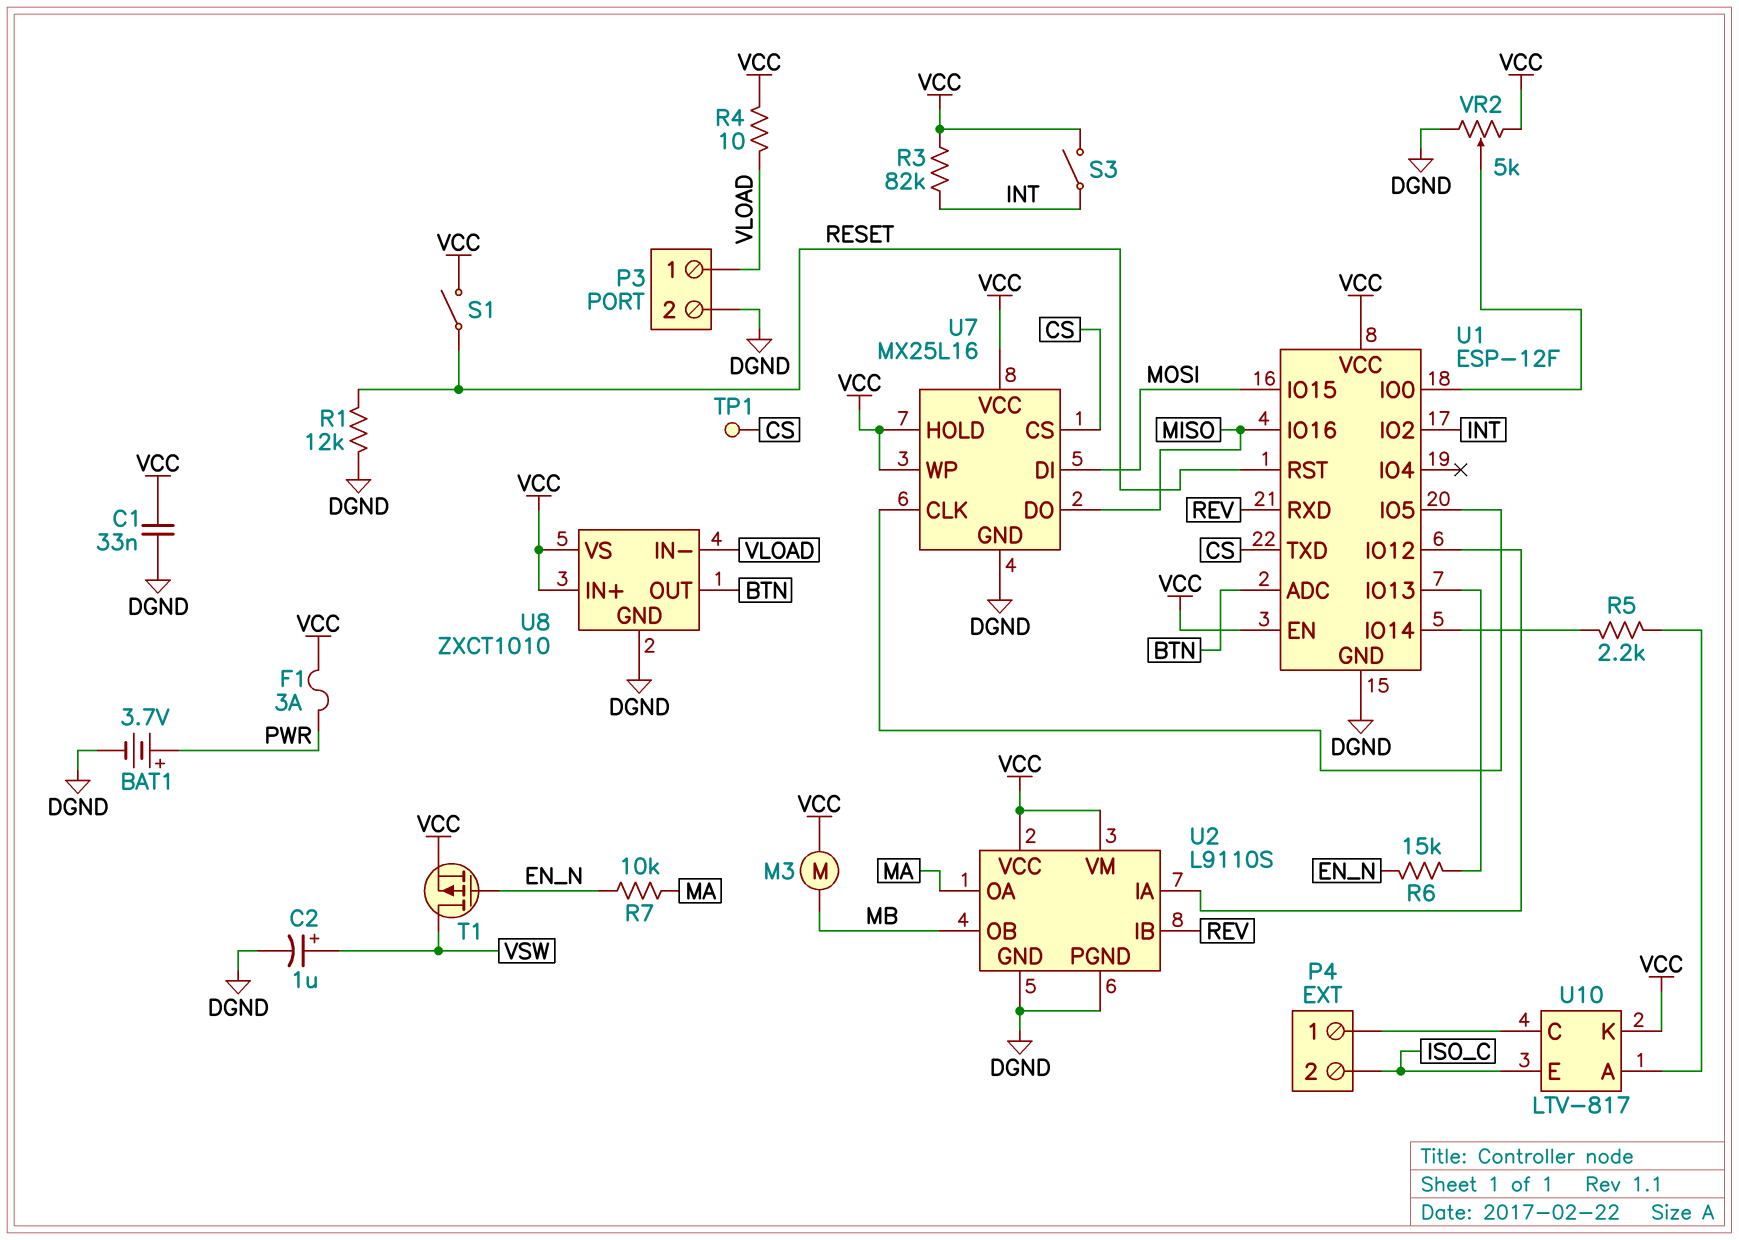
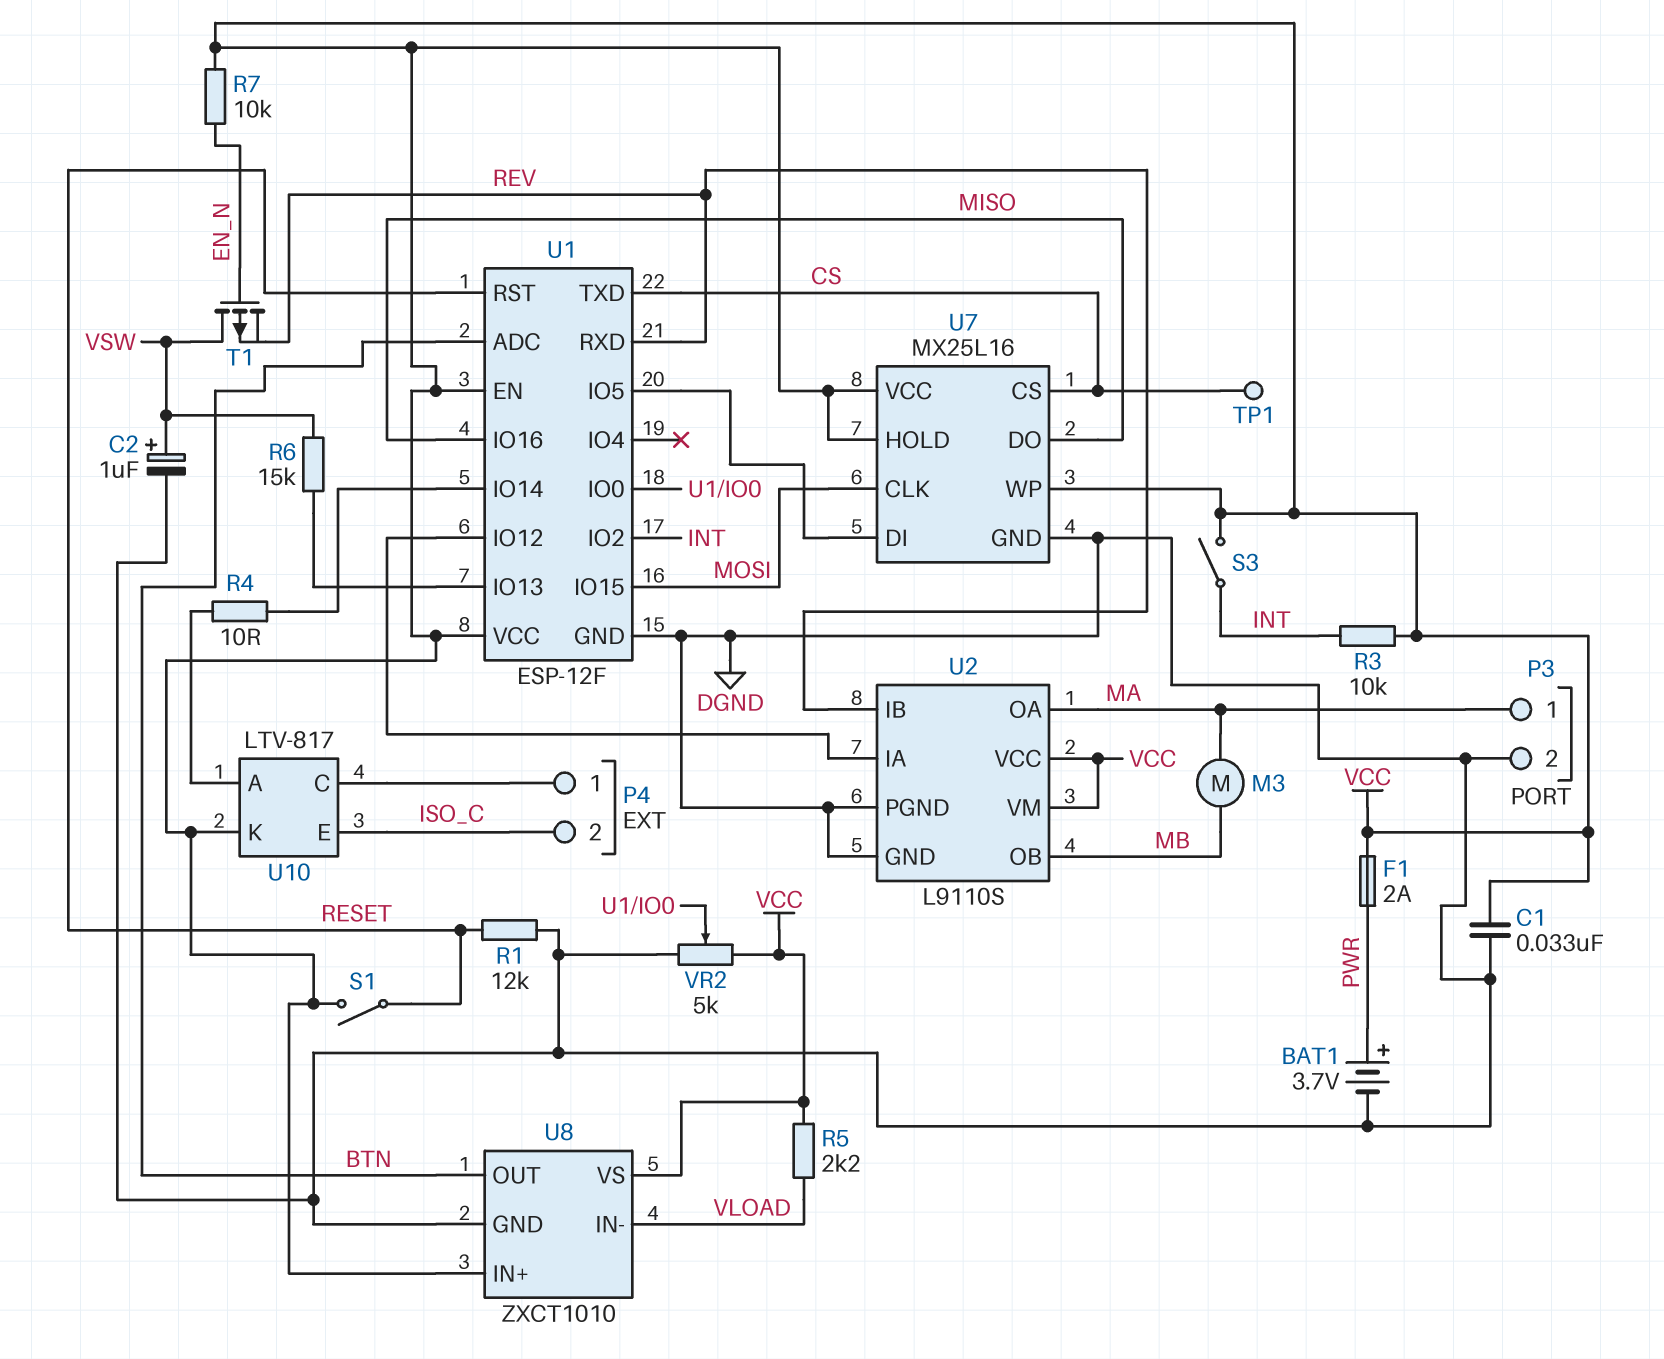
F1: 3A (PWR, VCC) -> 2A (PWR, VCC)
M3: motor (MB, VCC) -> motor (MA, MB)
P3 pin 1: VLOAD -> MA
R3: 82k (INT, VCC) -> 10k (INT, VCC)
R4: 10 (VCC, VLOAD) -> 10 (U1/IO14, U10/A)
R5: 2.2k (U1/IO14, U10/A) -> 2.2k (VCC, VLOAD)
R6: 15k (EN_N, U1/IO13) -> 15k (U1/IO13, VSW)
R7: 10k (EN_N, MA) -> 10k (EN_N, VCC)
T1: PMOS (G EN_N, D VSW, S VCC) -> PMOS (G EN_N, D VSW, S REV)
U7 pin CLK: U1/IO5 -> MOSI
U7 pin DI: MOSI -> U1/IO5

